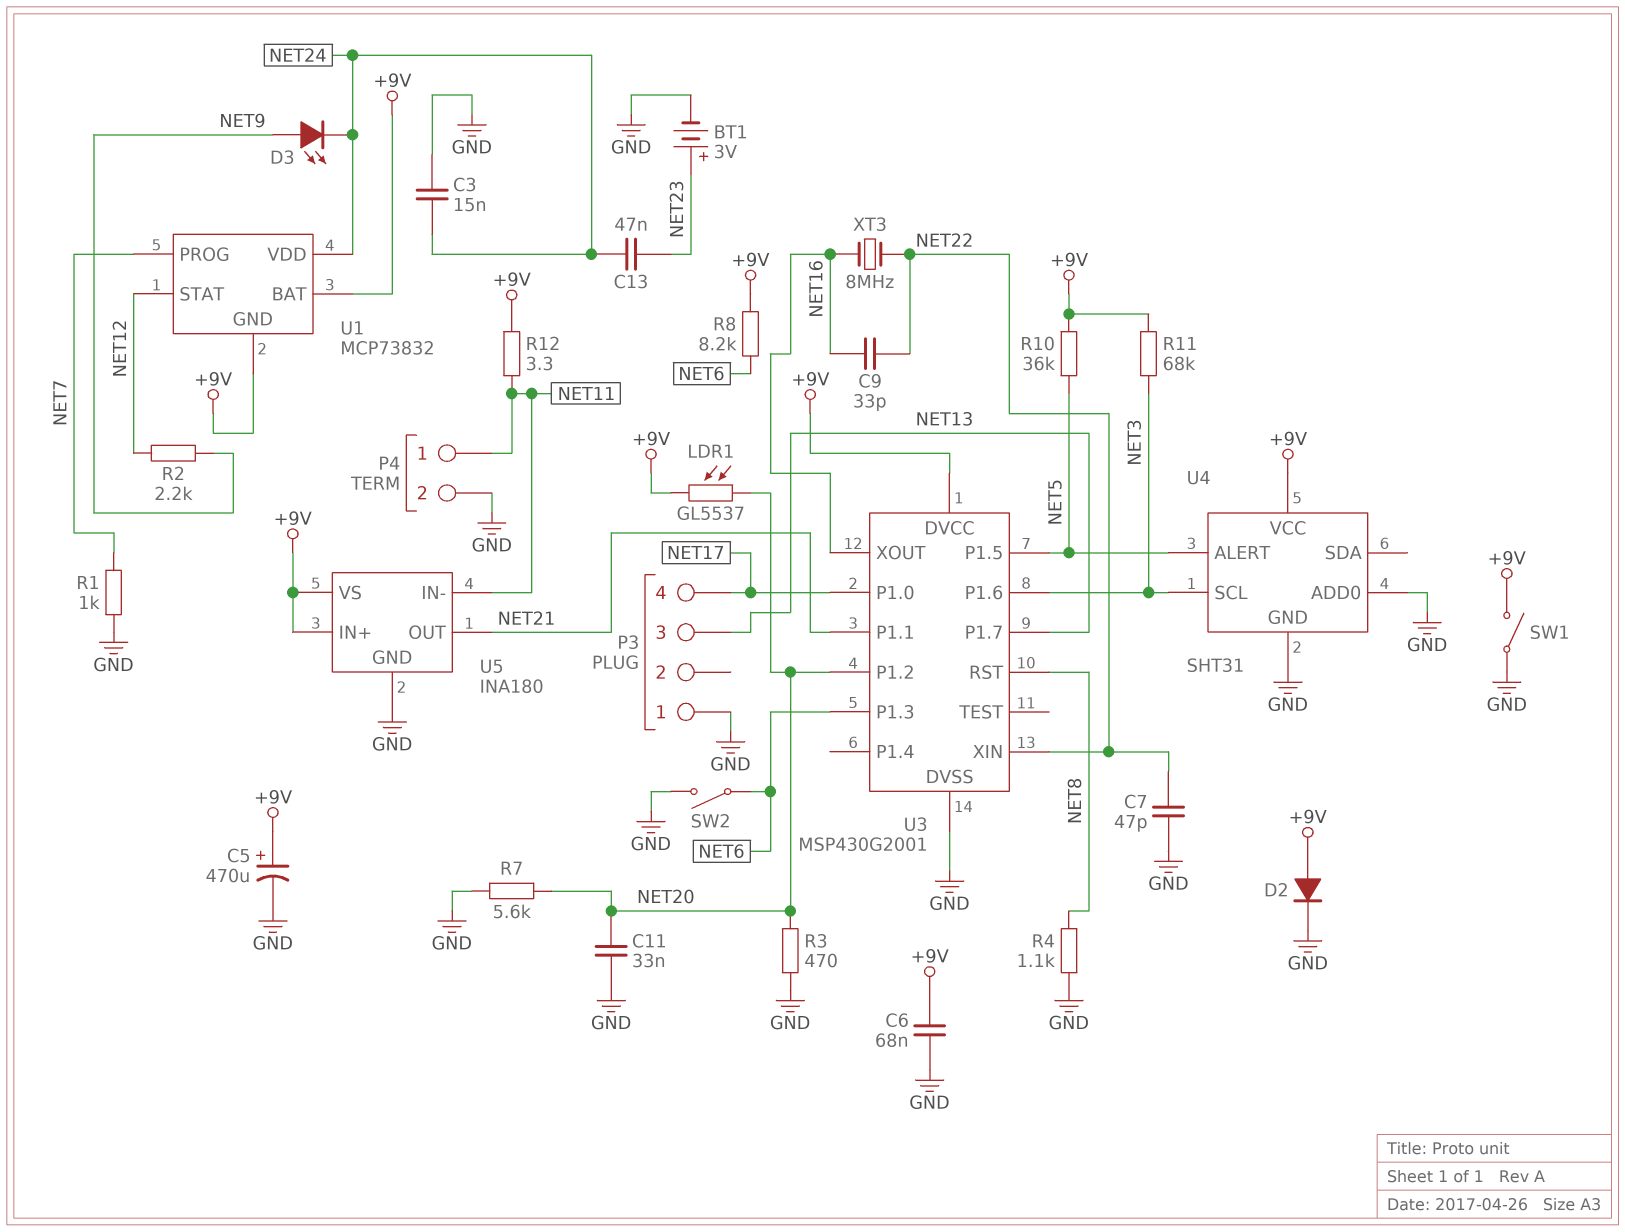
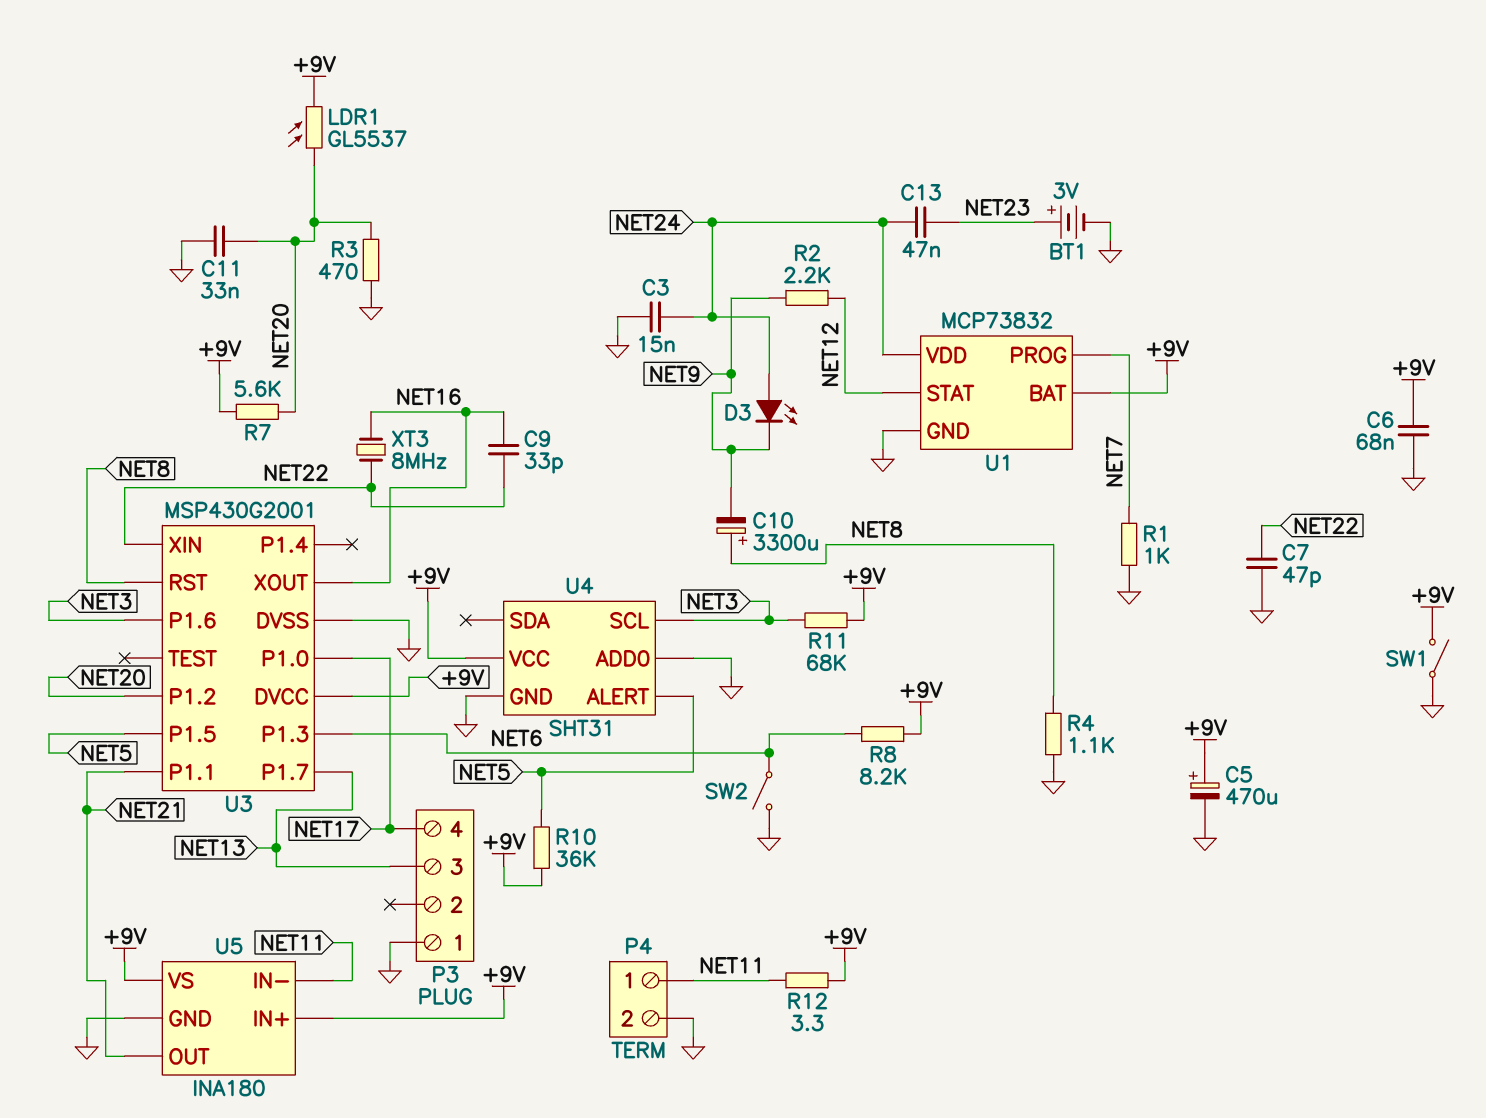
C10: none -> 3300uF (plus NET8, minus NET9)
D2: diode (A +9V, K GND) -> none
D3: LED (A NET9, K NET24) -> LED (A NET24, K NET9)
R7: 5.6k (GND, NET20) -> 5.6k (+9V, NET20)
U1 pin GND: +9V -> GND

